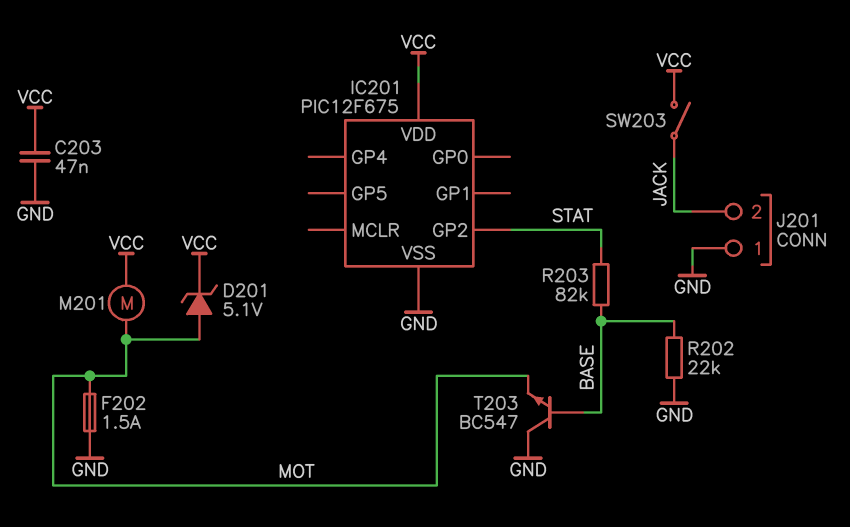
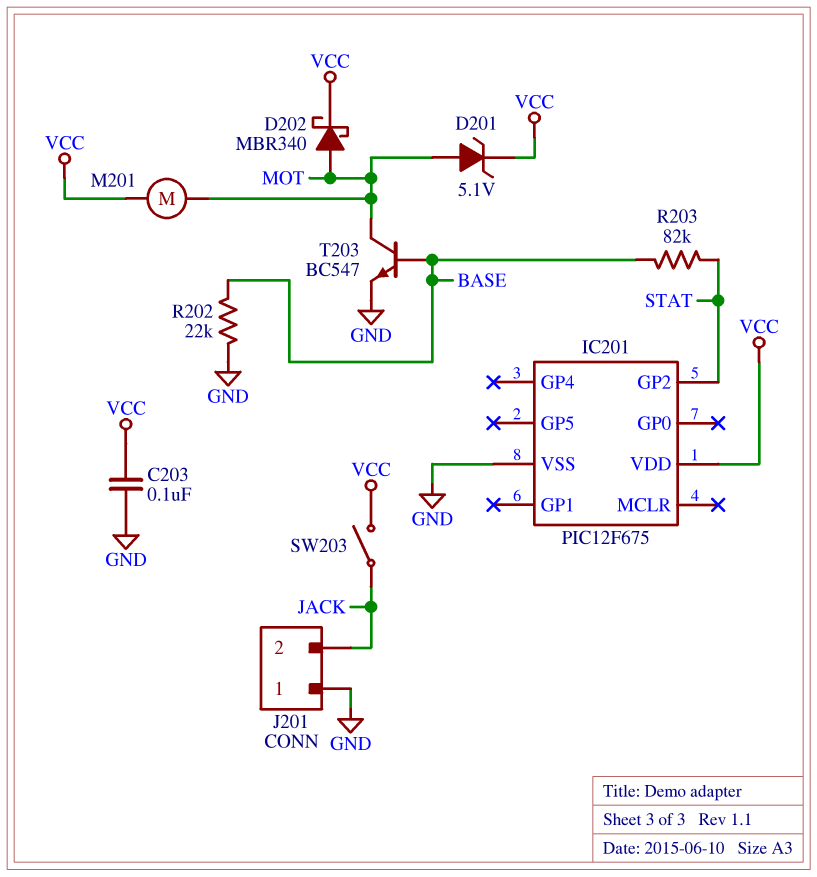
C203: 47nF (GND, VCC) -> 100nF (GND, VCC)
D202: none -> schottky MBR340 (A MOT, K VCC)
F202: 1.5A (GND, MOT) -> none
T203: NPN BC547 (B BASE, C GND, E MOT) -> NPN BC547 (B BASE, C MOT, E GND)

